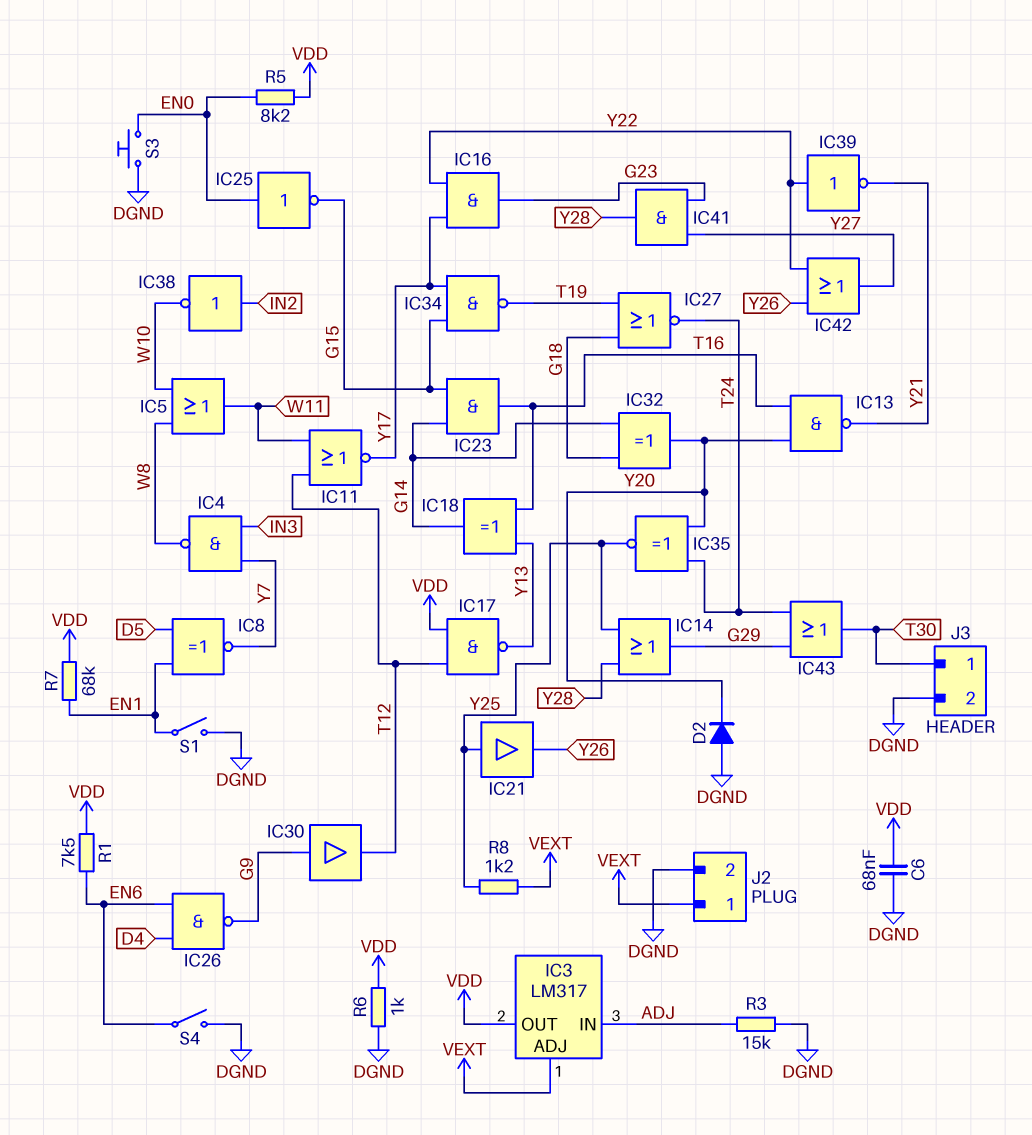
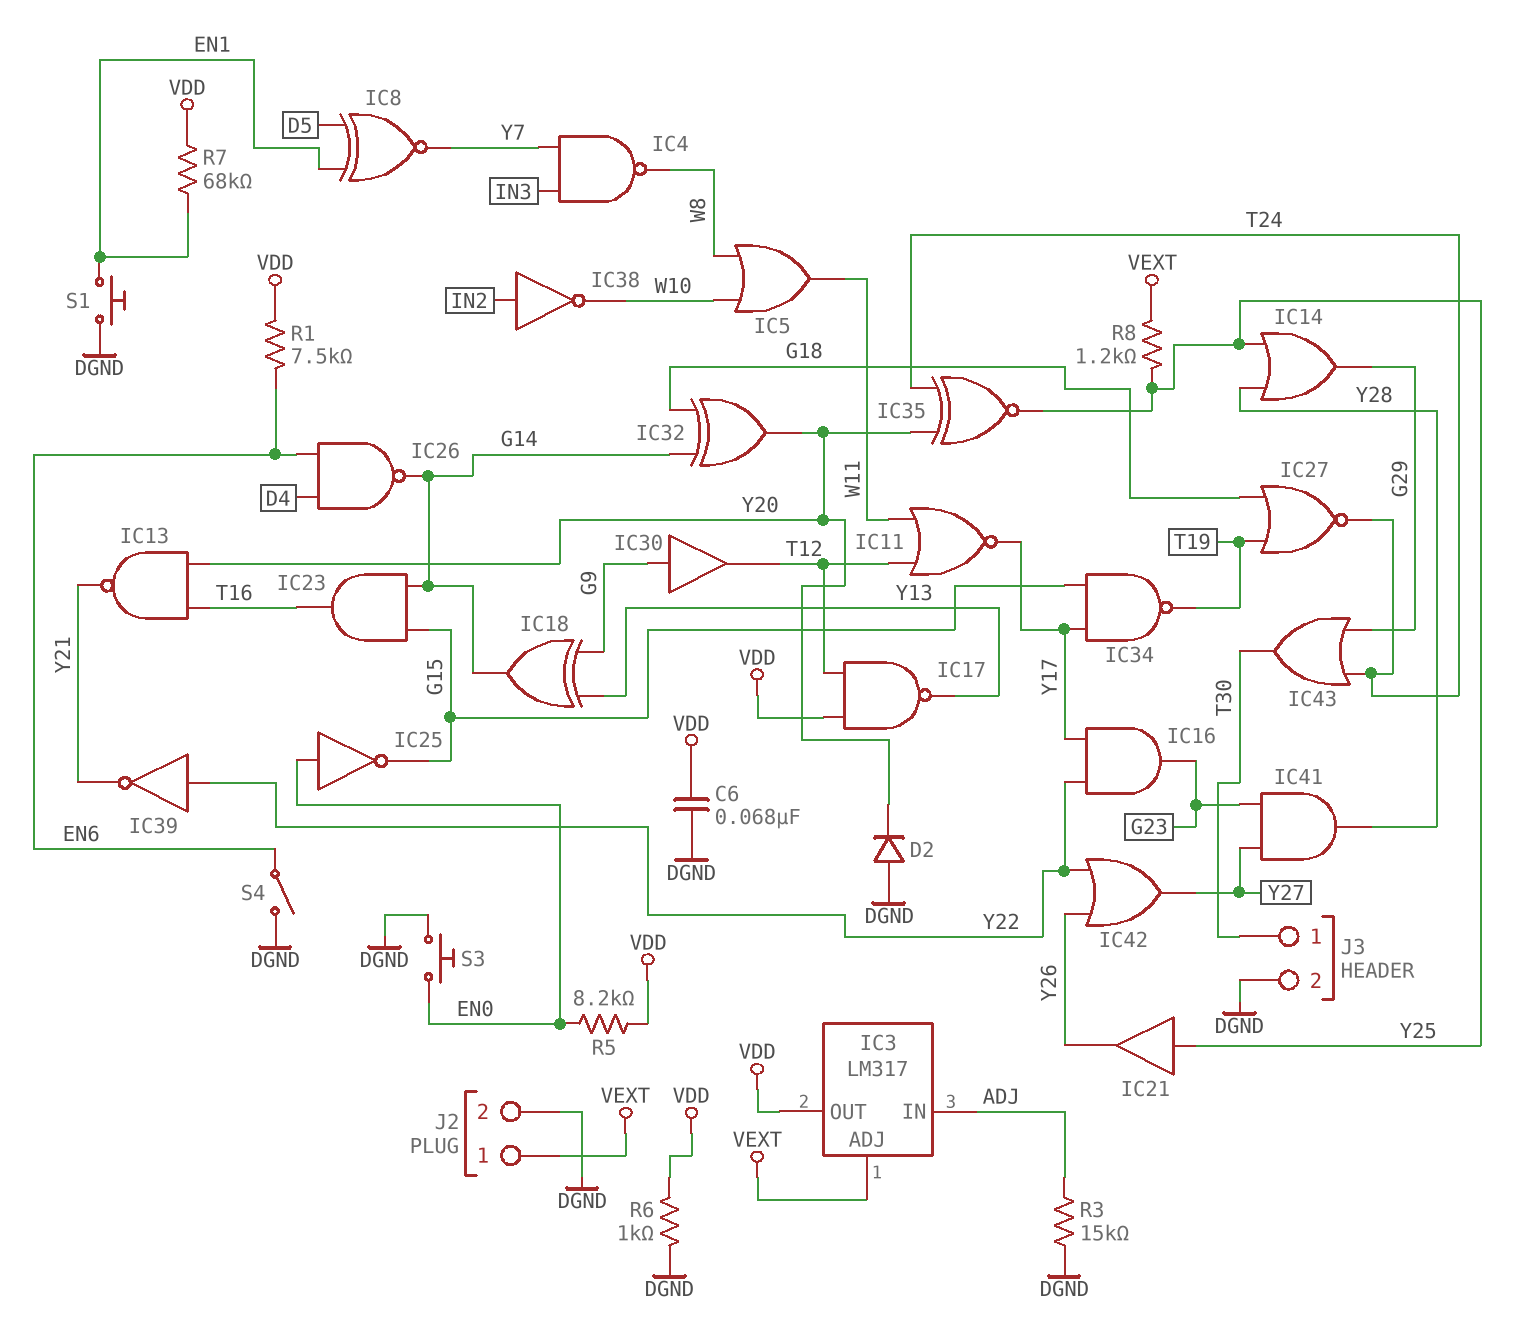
IC18: XOR (in T16, in Y13, out G14) -> XOR (in G9, in Y13, out G14)
IC26: NAND (in D4, in EN6, out G9) -> NAND (in D4, in EN6, out G14)
S1: switch (DGND, EN1) -> button (DGND, EN1)

